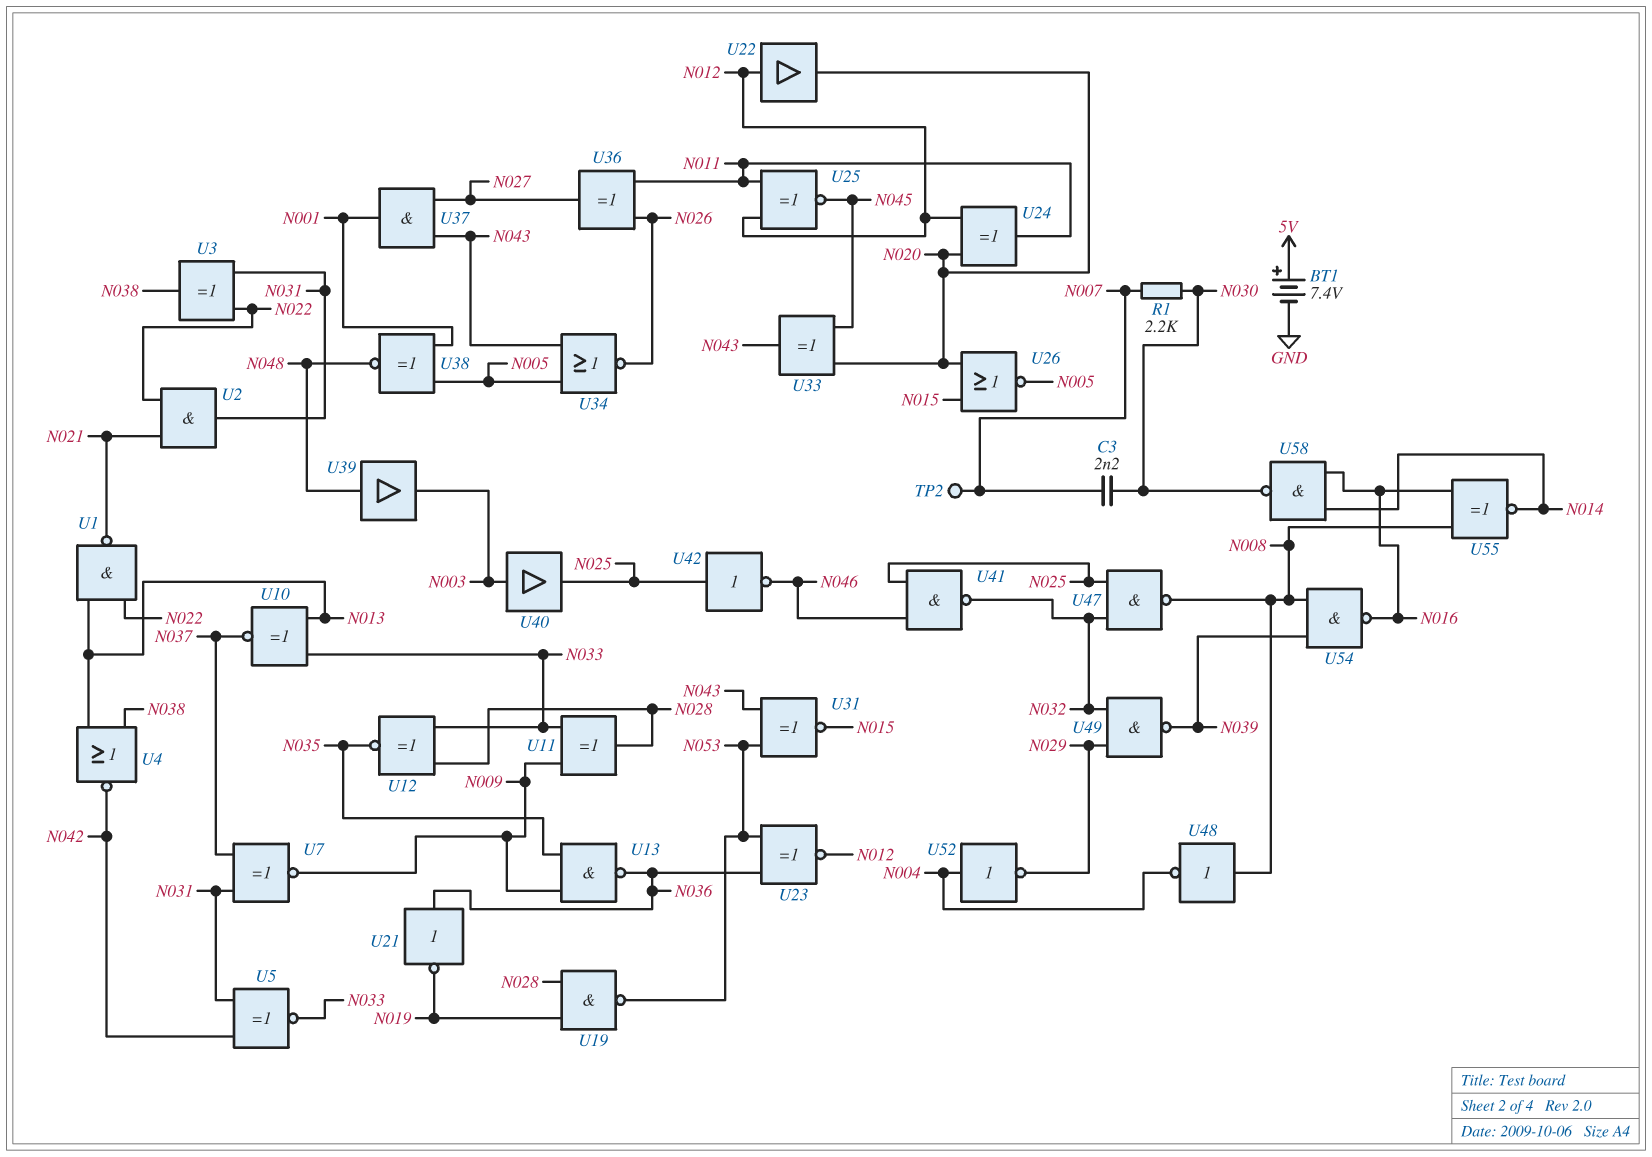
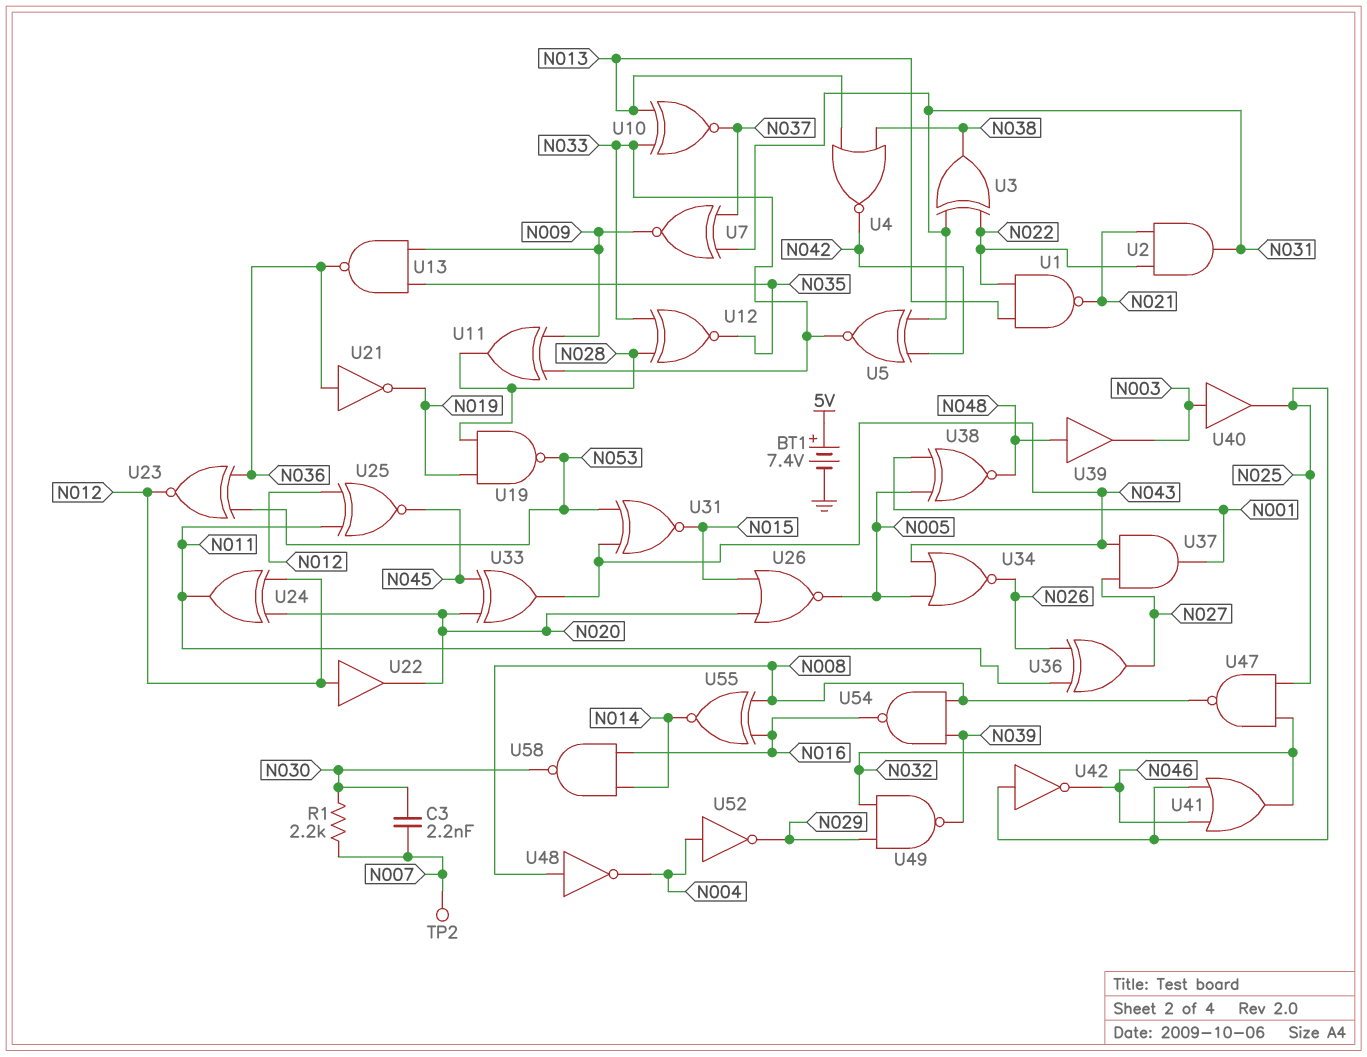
U41: NAND (in N025, in N046, out N032) -> OR (in N025, in N046, out N032)

